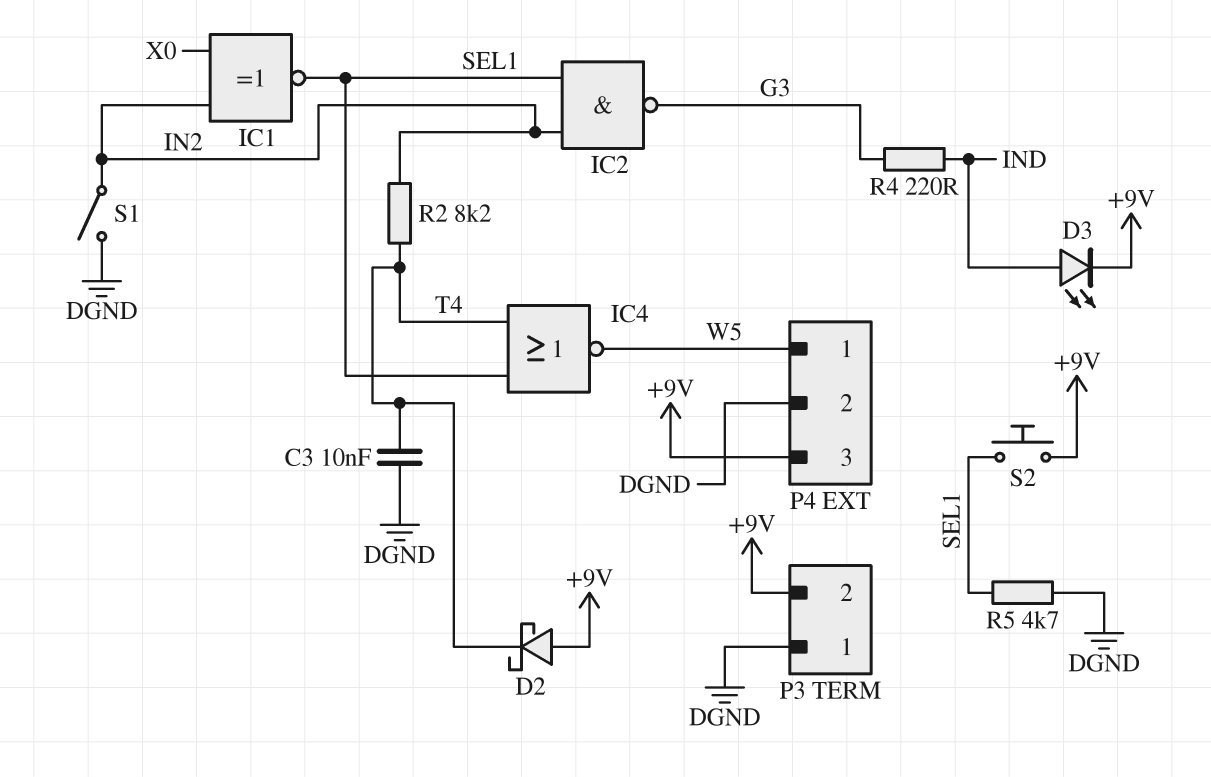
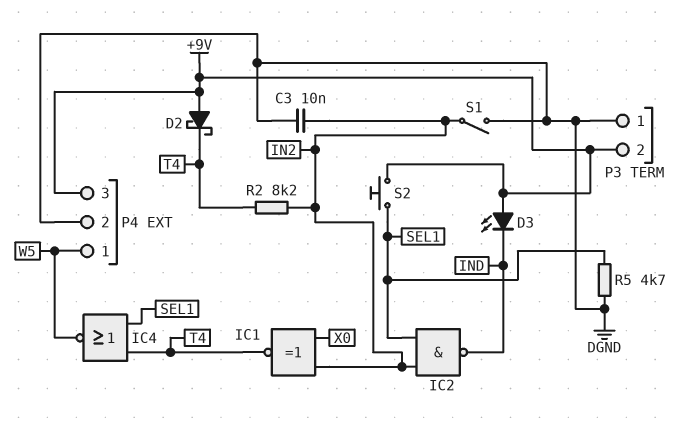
C3: 10nF (DGND, T4) -> 10nF (DGND, IN2)
D3: LED (A IND, K +9V) -> LED (A +9V, K IND)
IC1: XNOR (in IN2, in X0, out SEL1) -> XNOR (in IN2, in X0, out T4)
IC2: NAND (in IN2, in SEL1, out G3) -> NAND (in IN2, in SEL1, out IND)
R4: 220 (G3, IND) -> none

